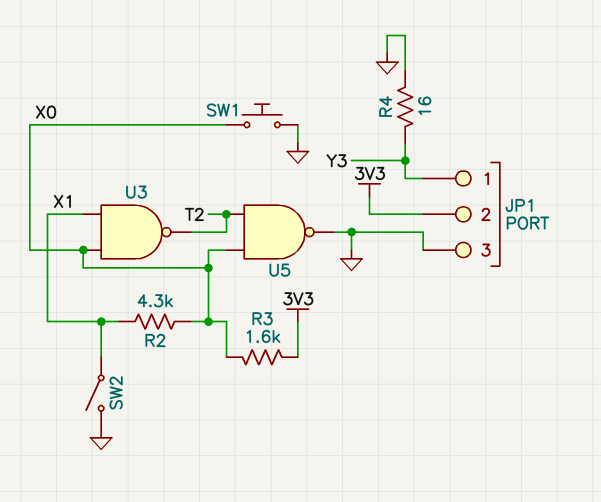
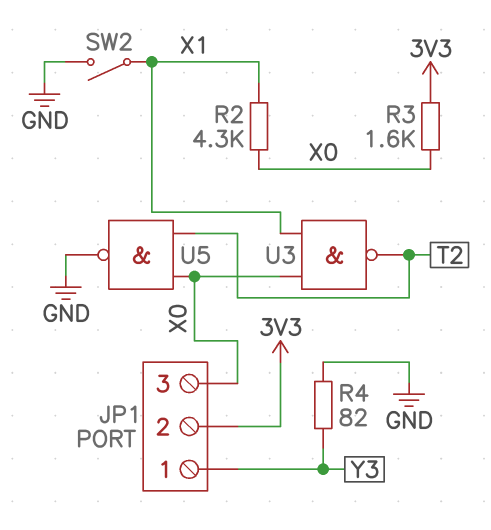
JP1 pin 3: GND -> X0
R4: 16 (GND, Y3) -> 82 (GND, Y3)
SW1: button (GND, X0) -> none

